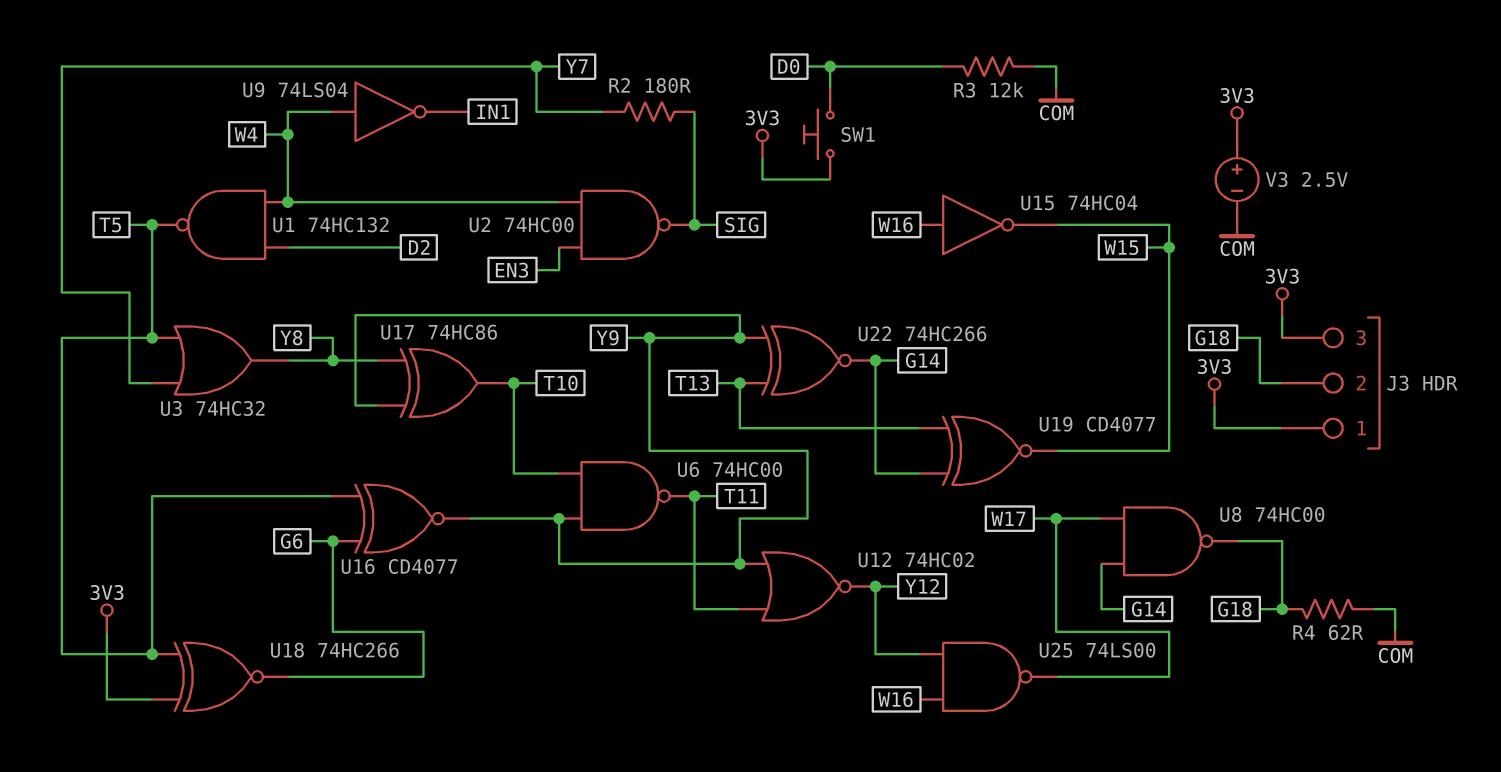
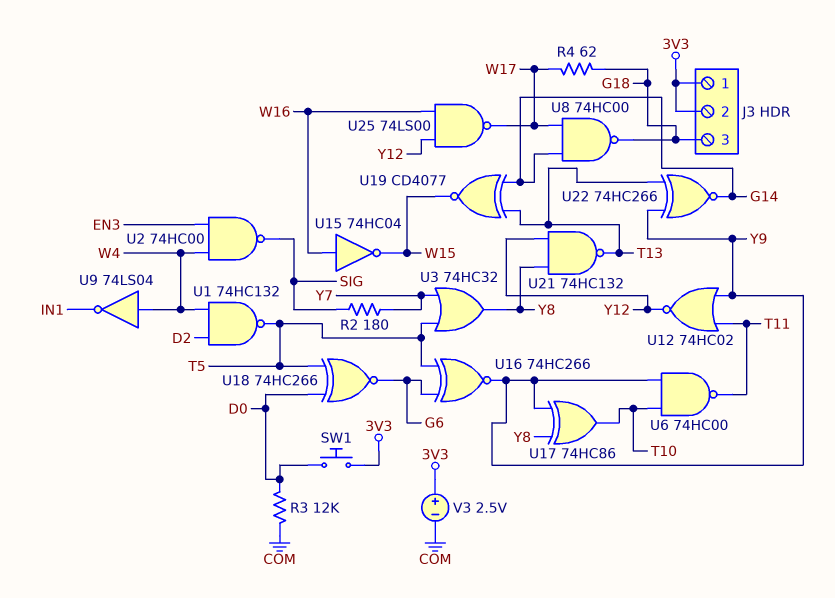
J3 pin 2: G18 -> 3V3
J3 pin 3: 3V3 -> G18
R4: 62 (COM, G18) -> 62 (G18, W17)
U16: XNOR CD4077 (in G6, in T5, out Y9) -> XNOR 74HC266 (in G6, in T5, out Y9)
U18: XNOR 74HC266 (in 3V3, in T5, out G6) -> XNOR 74HC266 (in D0, in T5, out G6)
U21: none -> NAND 74HC132 (in Y8, in Y12, out T13)

